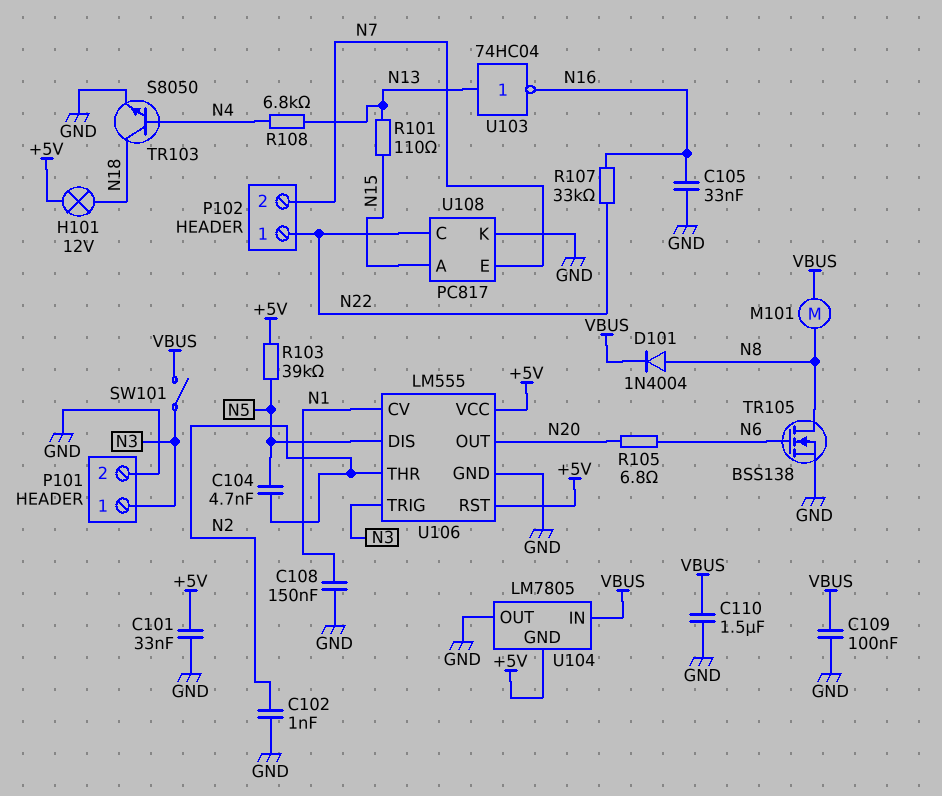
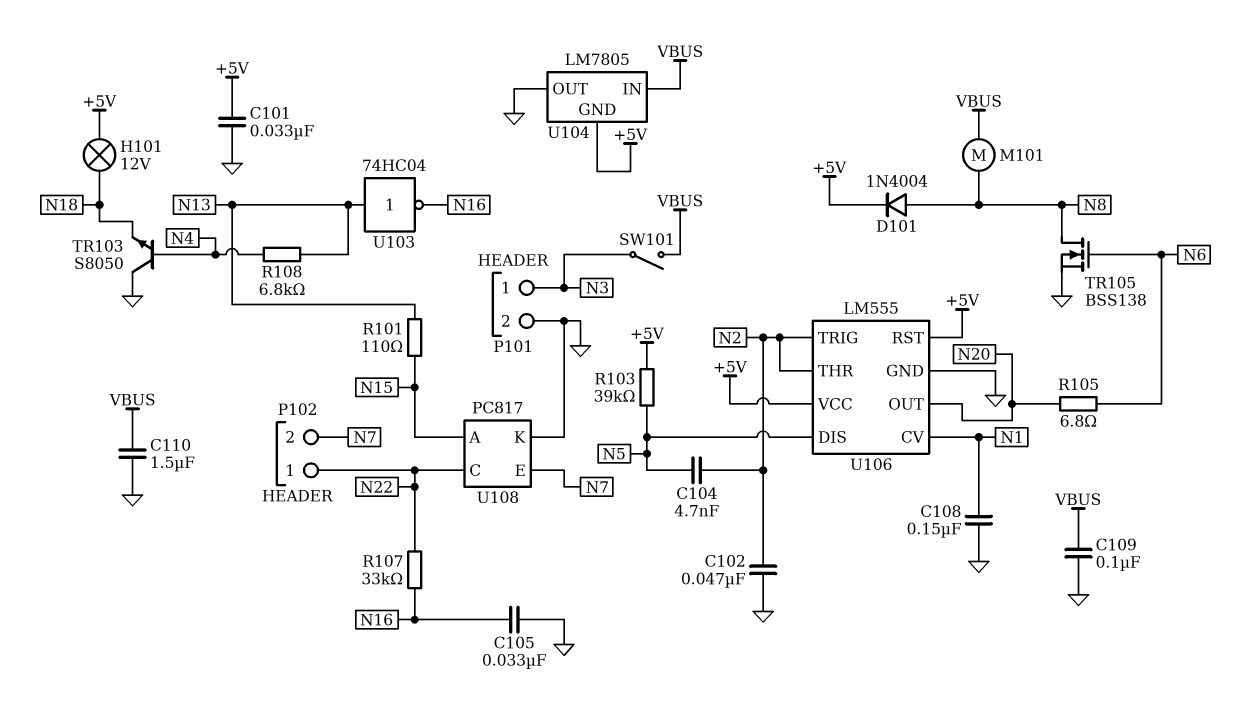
C102: 1nF (GND, N2) -> 47nF (GND, N2)
D101: diode 1N4004 (A N8, K VBUS) -> diode 1N4004 (A N8, K +5V)
TR103: NPN S8050 (B N4, C N18, E GND) -> NPN S8050 (B N4, C GND, E N18)
U106 pin TRIG: N3 -> N2

